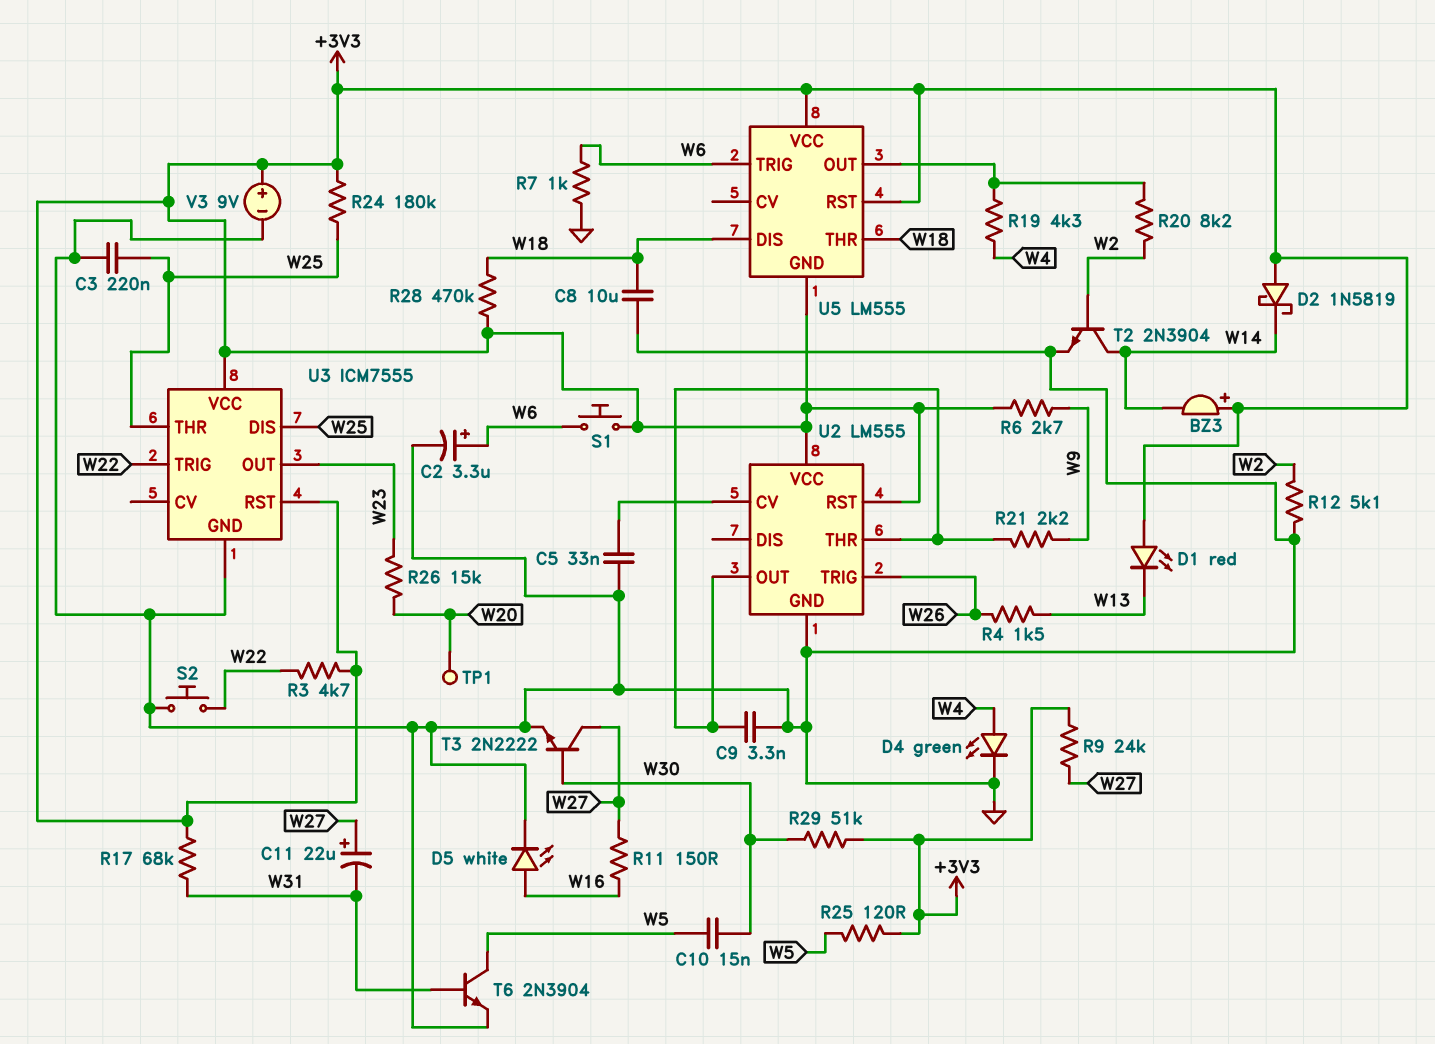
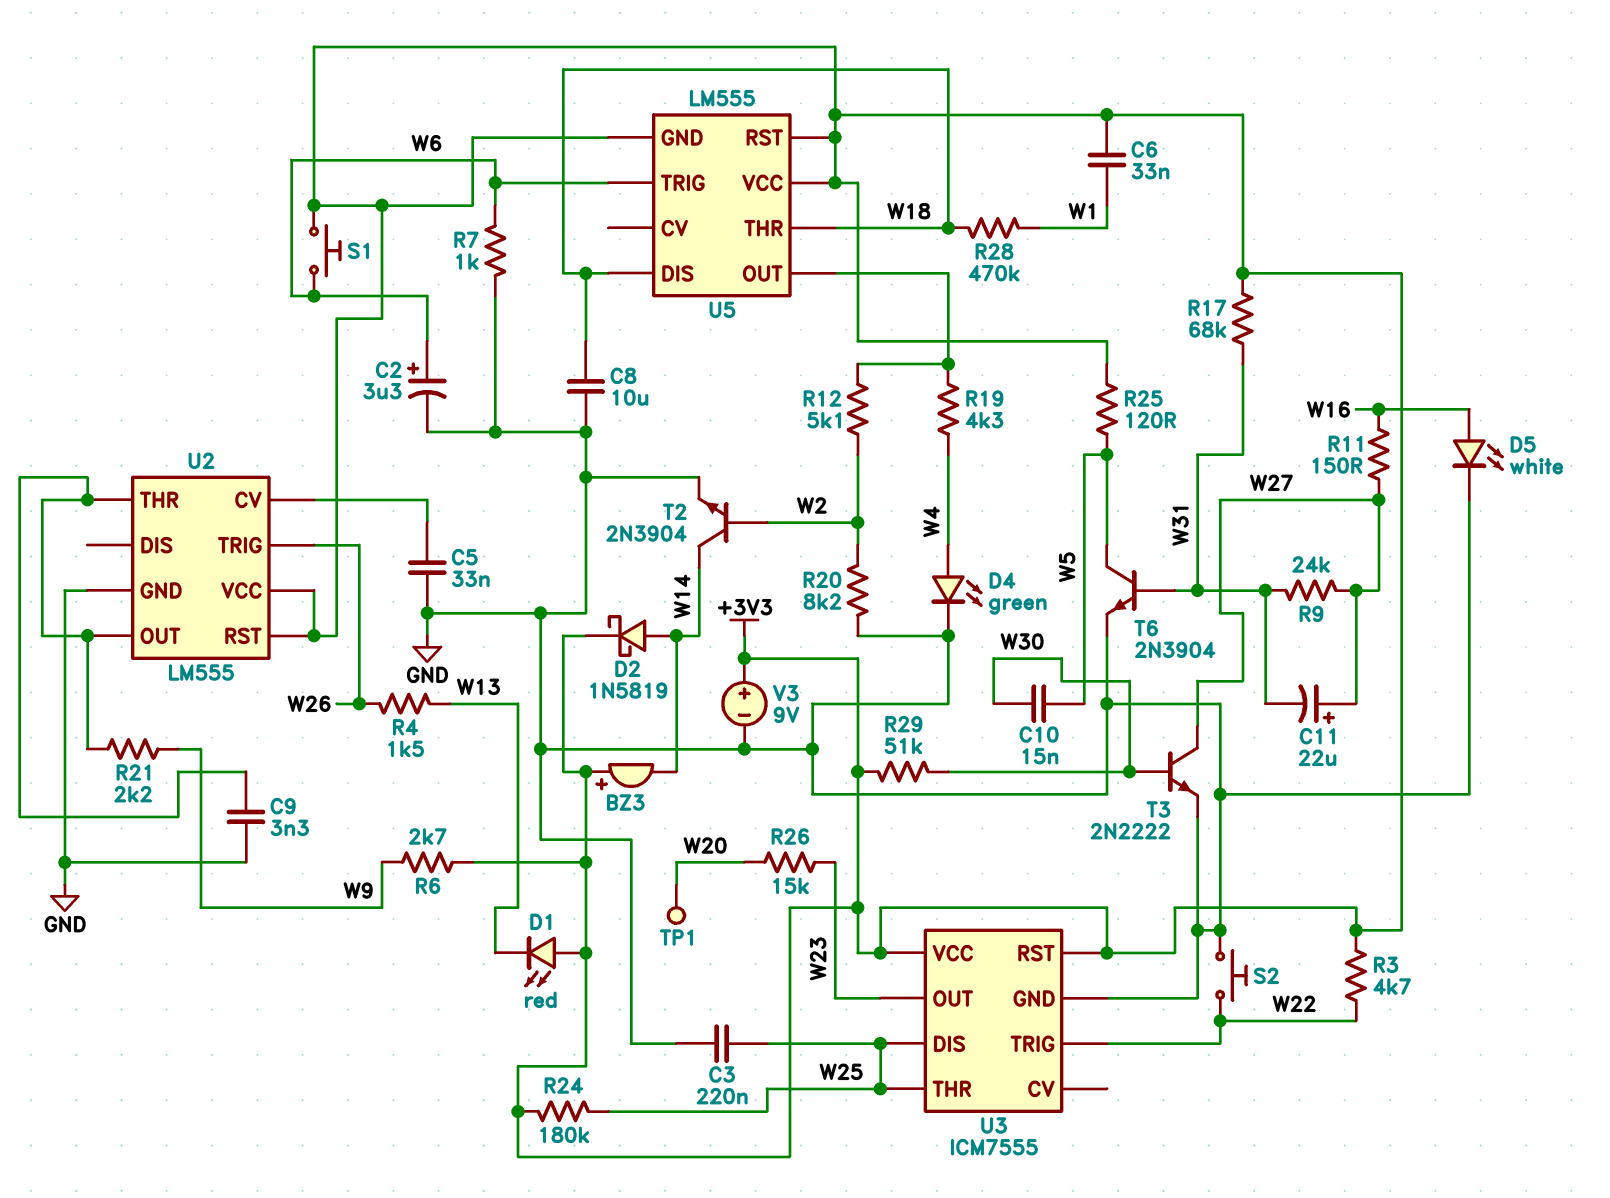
C6: none -> 33nF (+3V3, W1)
D2: schottky 1N5819 (A +3V3, K W14) -> schottky 1N5819 (A W14, K +3V3)
R9: 24k (+3V3, W27) -> 24k (W27, W31)
R12: 5.1k (GND, W2) -> 5.1k (U5/OUT, W2)
R20: 8.2k (U5/OUT, W2) -> 8.2k (GND, W2)
R28: 470k (+3V3, W18) -> 470k (W1, W18)

